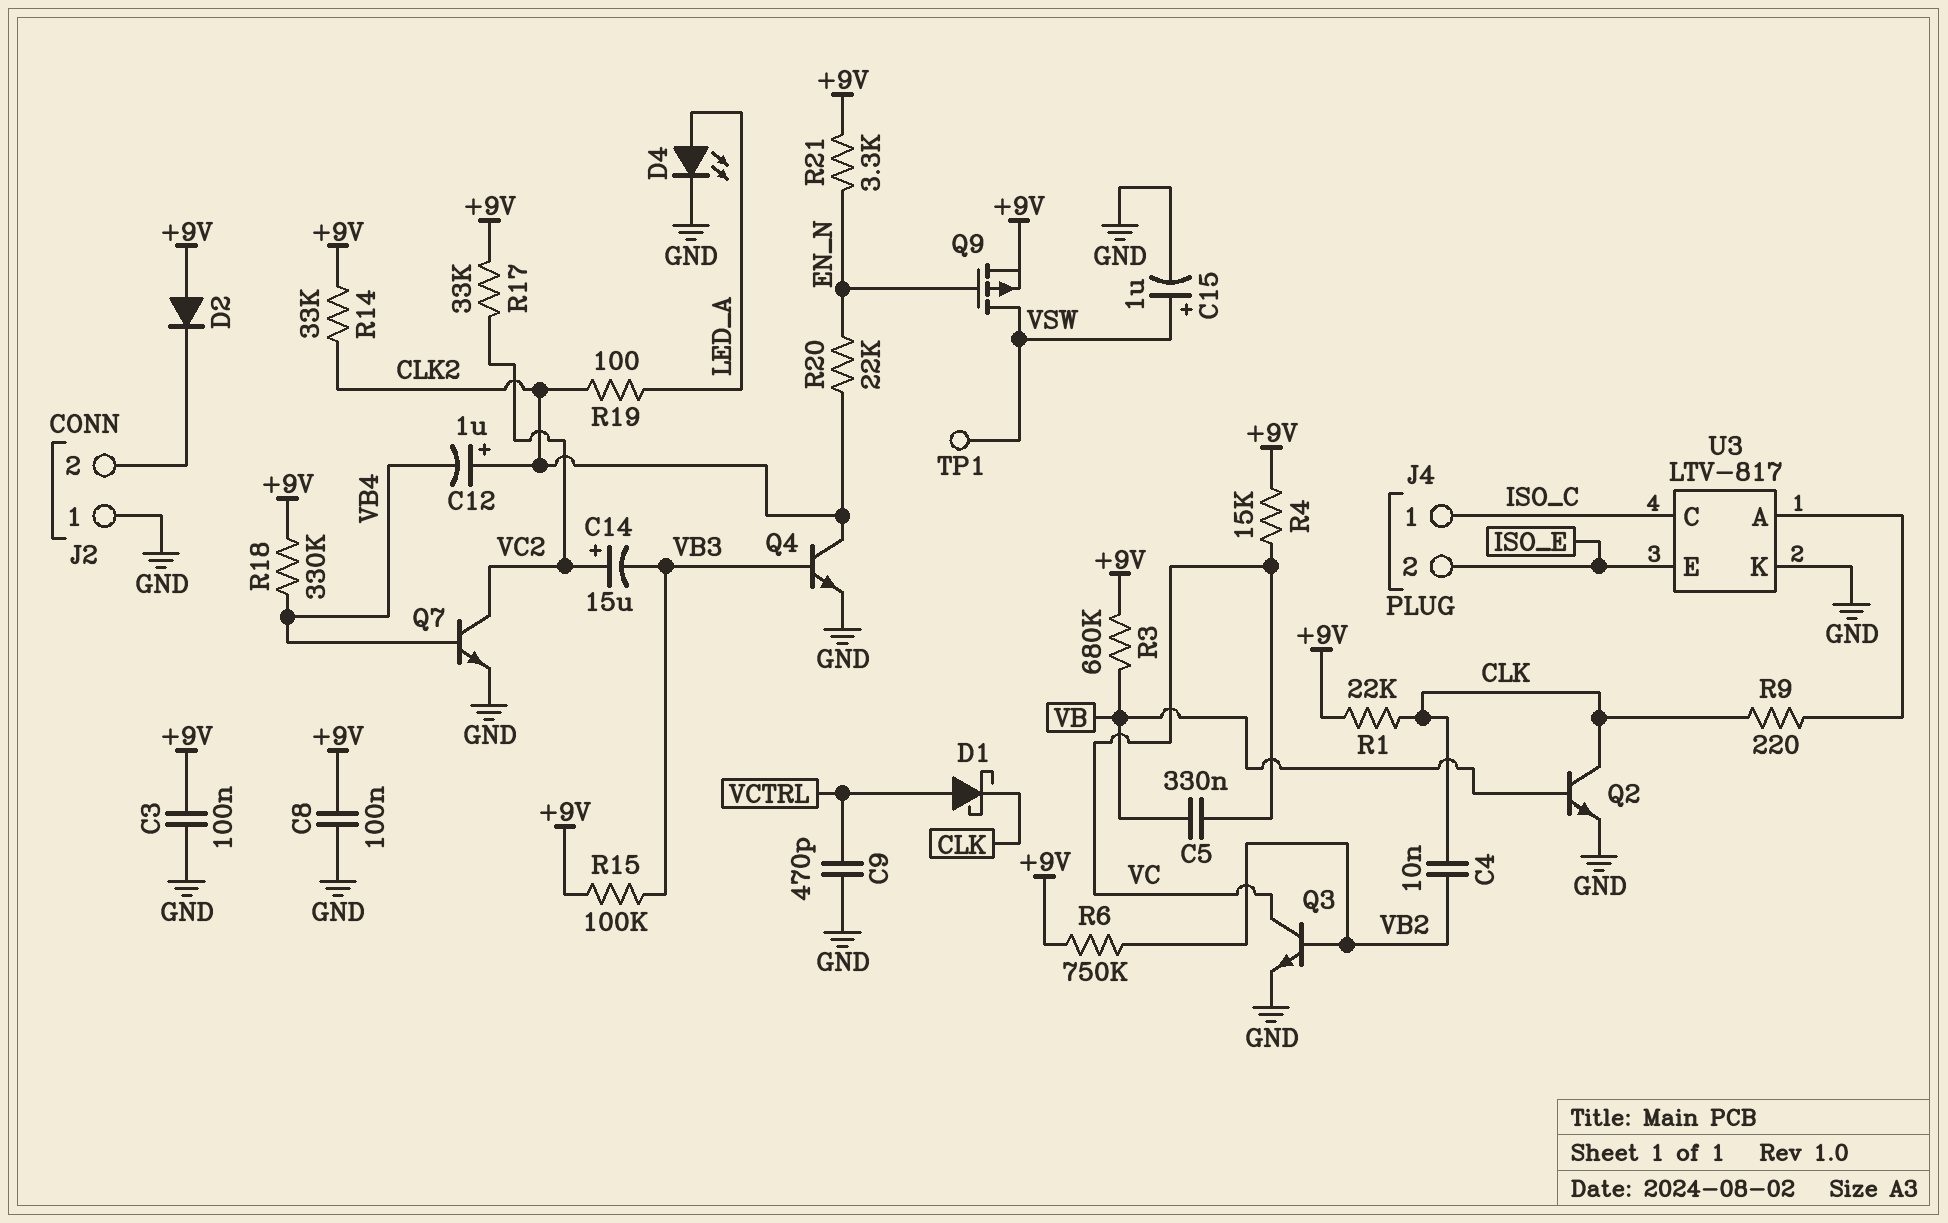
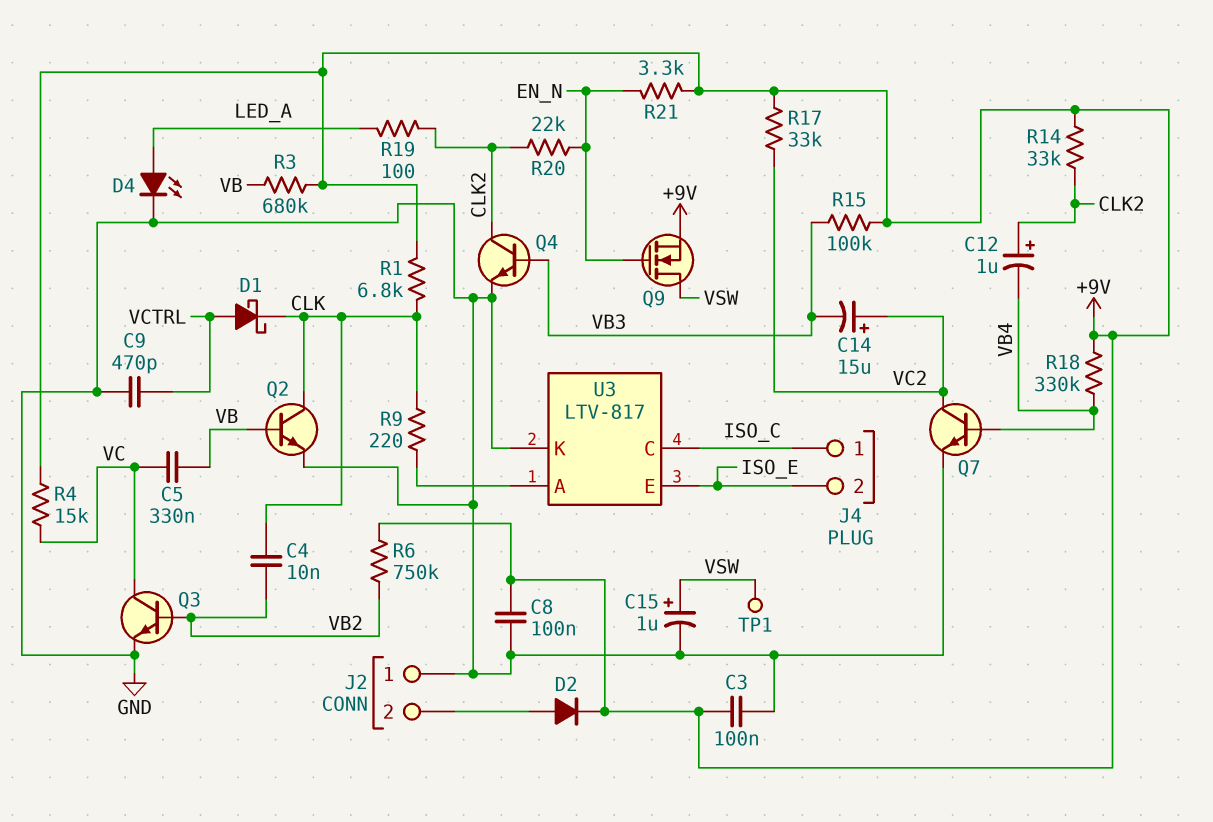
D2: diode (A +9V, K J2/2) -> diode (A J2/2, K +9V)
Q9: PMOS (G EN_N, D VSW, S +9V) -> NMOS (G EN_N, D VSW, S +9V)
R1: 22k (+9V, CLK) -> 6.8k (+9V, CLK)

